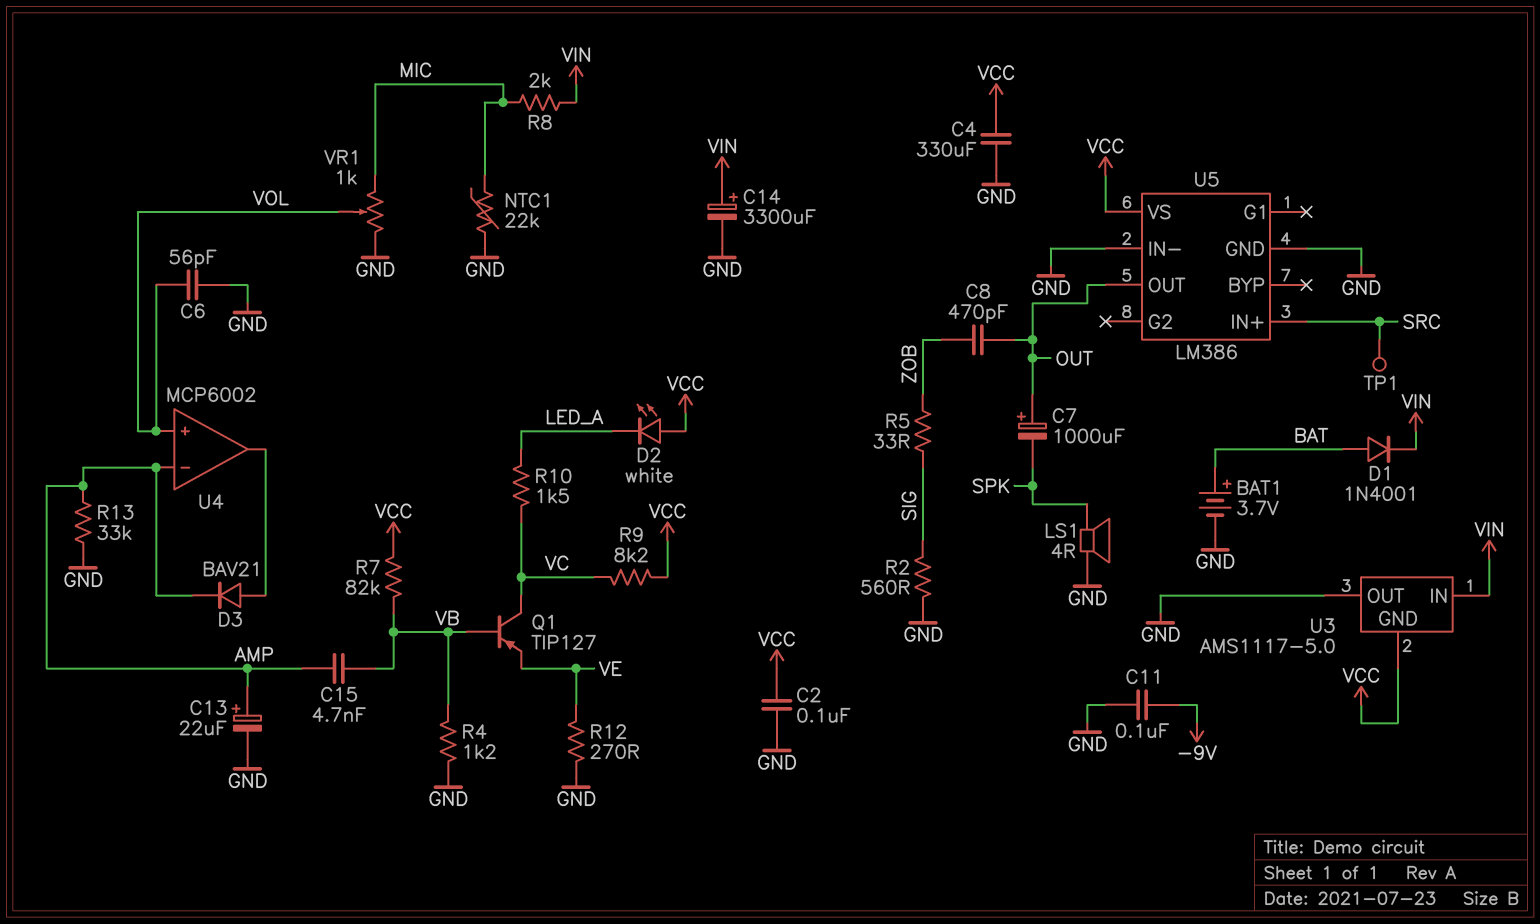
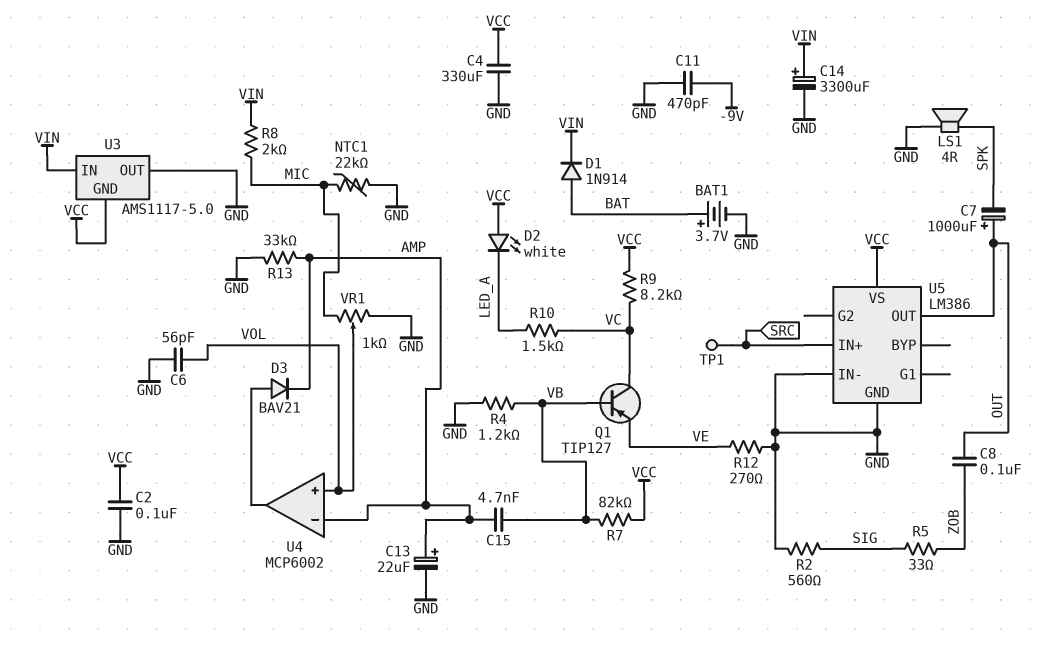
C8: 470pF (OUT, ZOB) -> 100nF (OUT, ZOB)
C11: 100nF (-9V, GND) -> 470pF (-9V, GND)
D1: diode 1N4001 (A BAT, K VIN) -> diode 1N914 (A BAT, K VIN)

